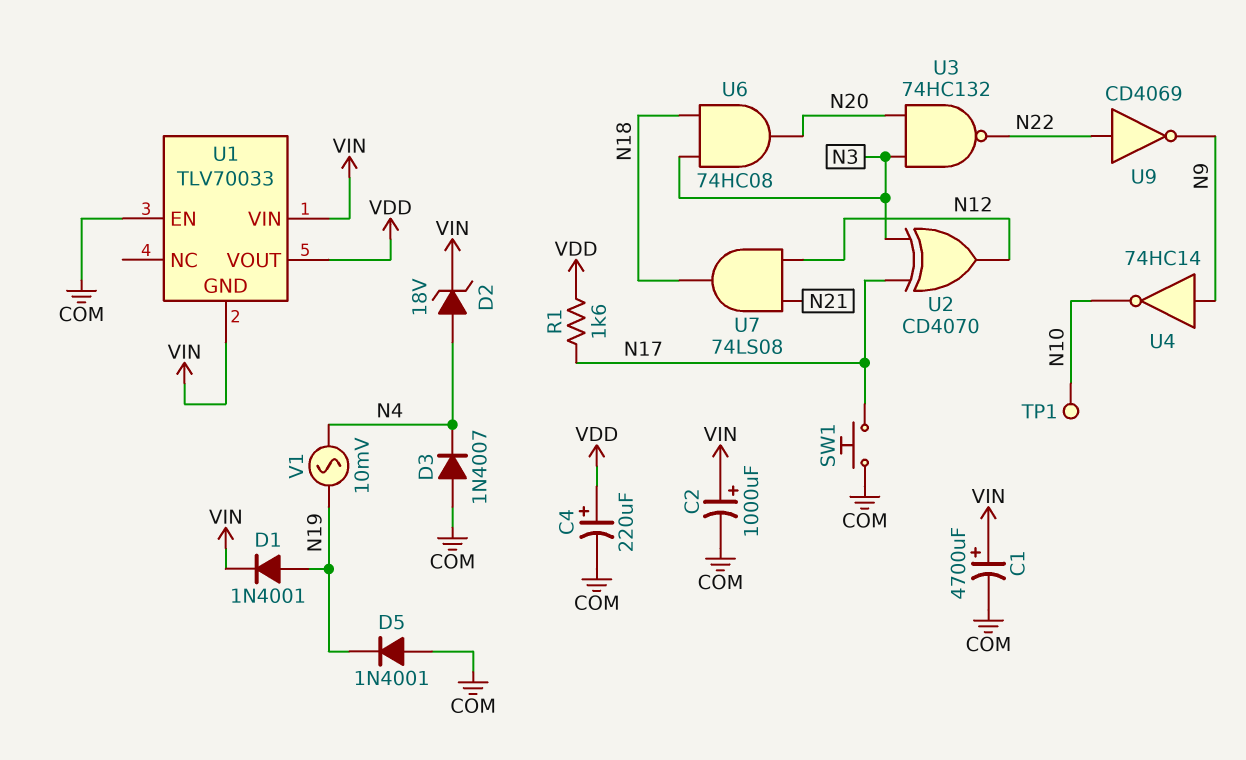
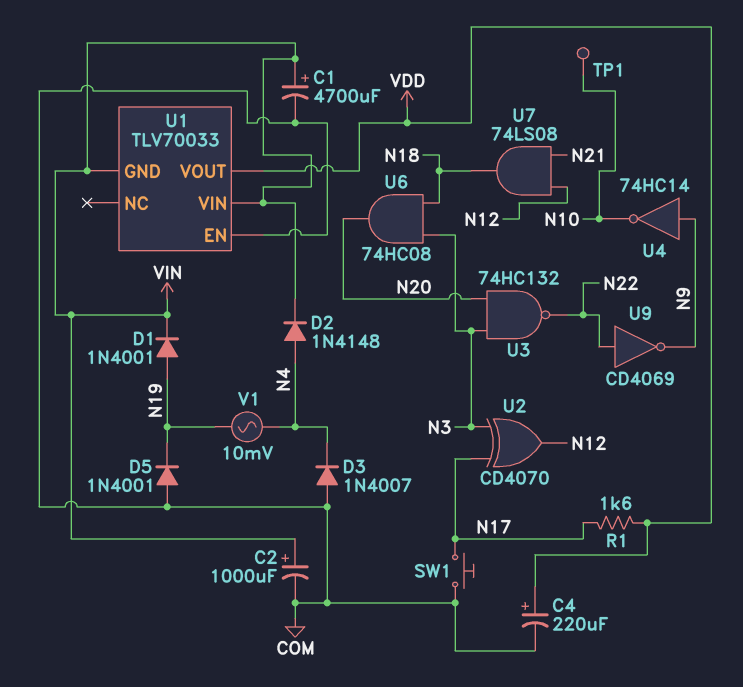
D2: zener 18V (A N4, K VIN) -> diode 1N4148 (A N4, K VIN)

